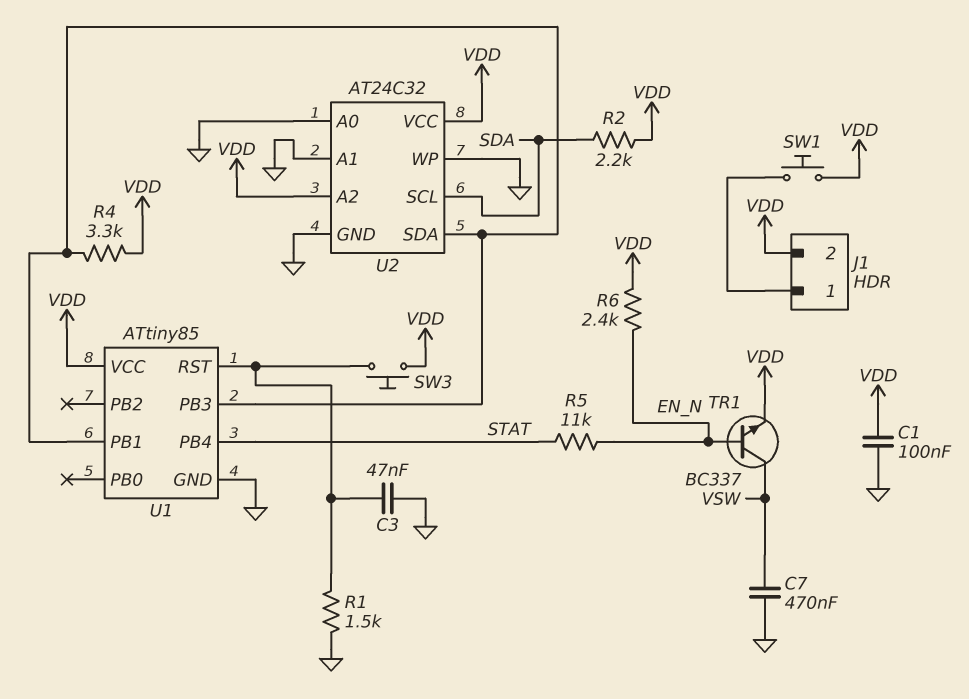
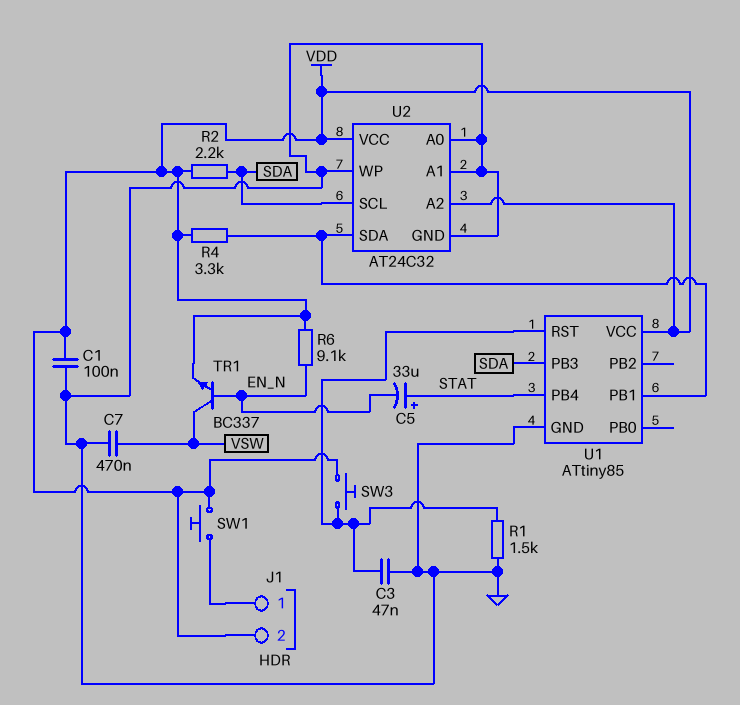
C5: none -> 33uF (plus STAT, minus EN_N)
R5: 11k (EN_N, STAT) -> none
R6: 2.4k (EN_N, VDD) -> 9.1k (EN_N, VDD)
U1 pin PB3: U1/PB1 -> SDA

